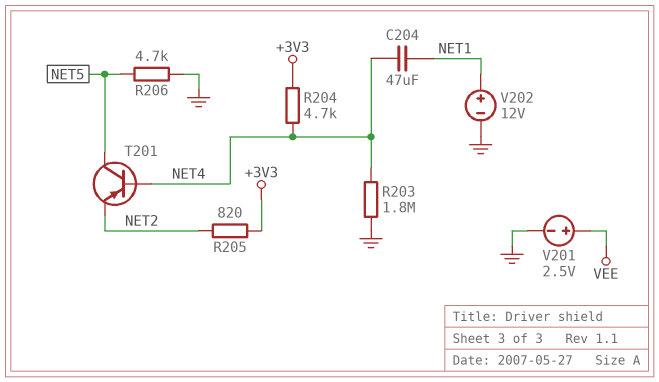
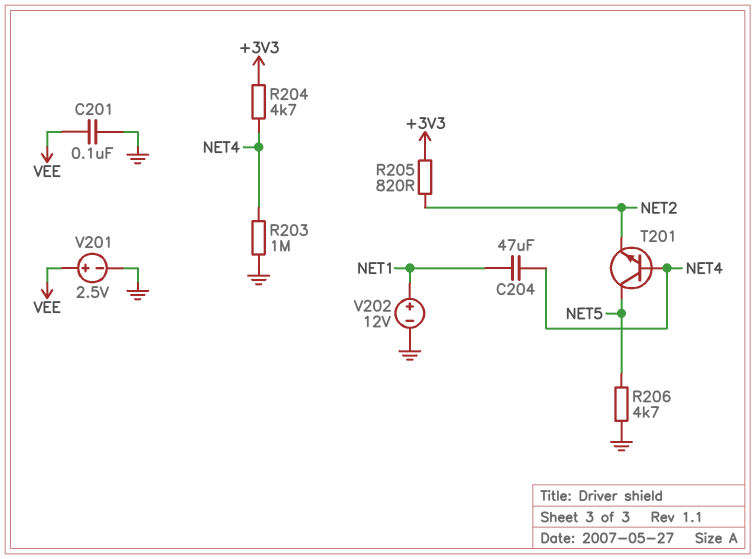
C201: none -> 100nF (GND, VEE)
R203: 1.8M (GND, NET4) -> 1M (GND, NET4)
T201: PNP (B NET4, C NET5, E NET2) -> NPN (B NET4, C NET5, E NET2)

